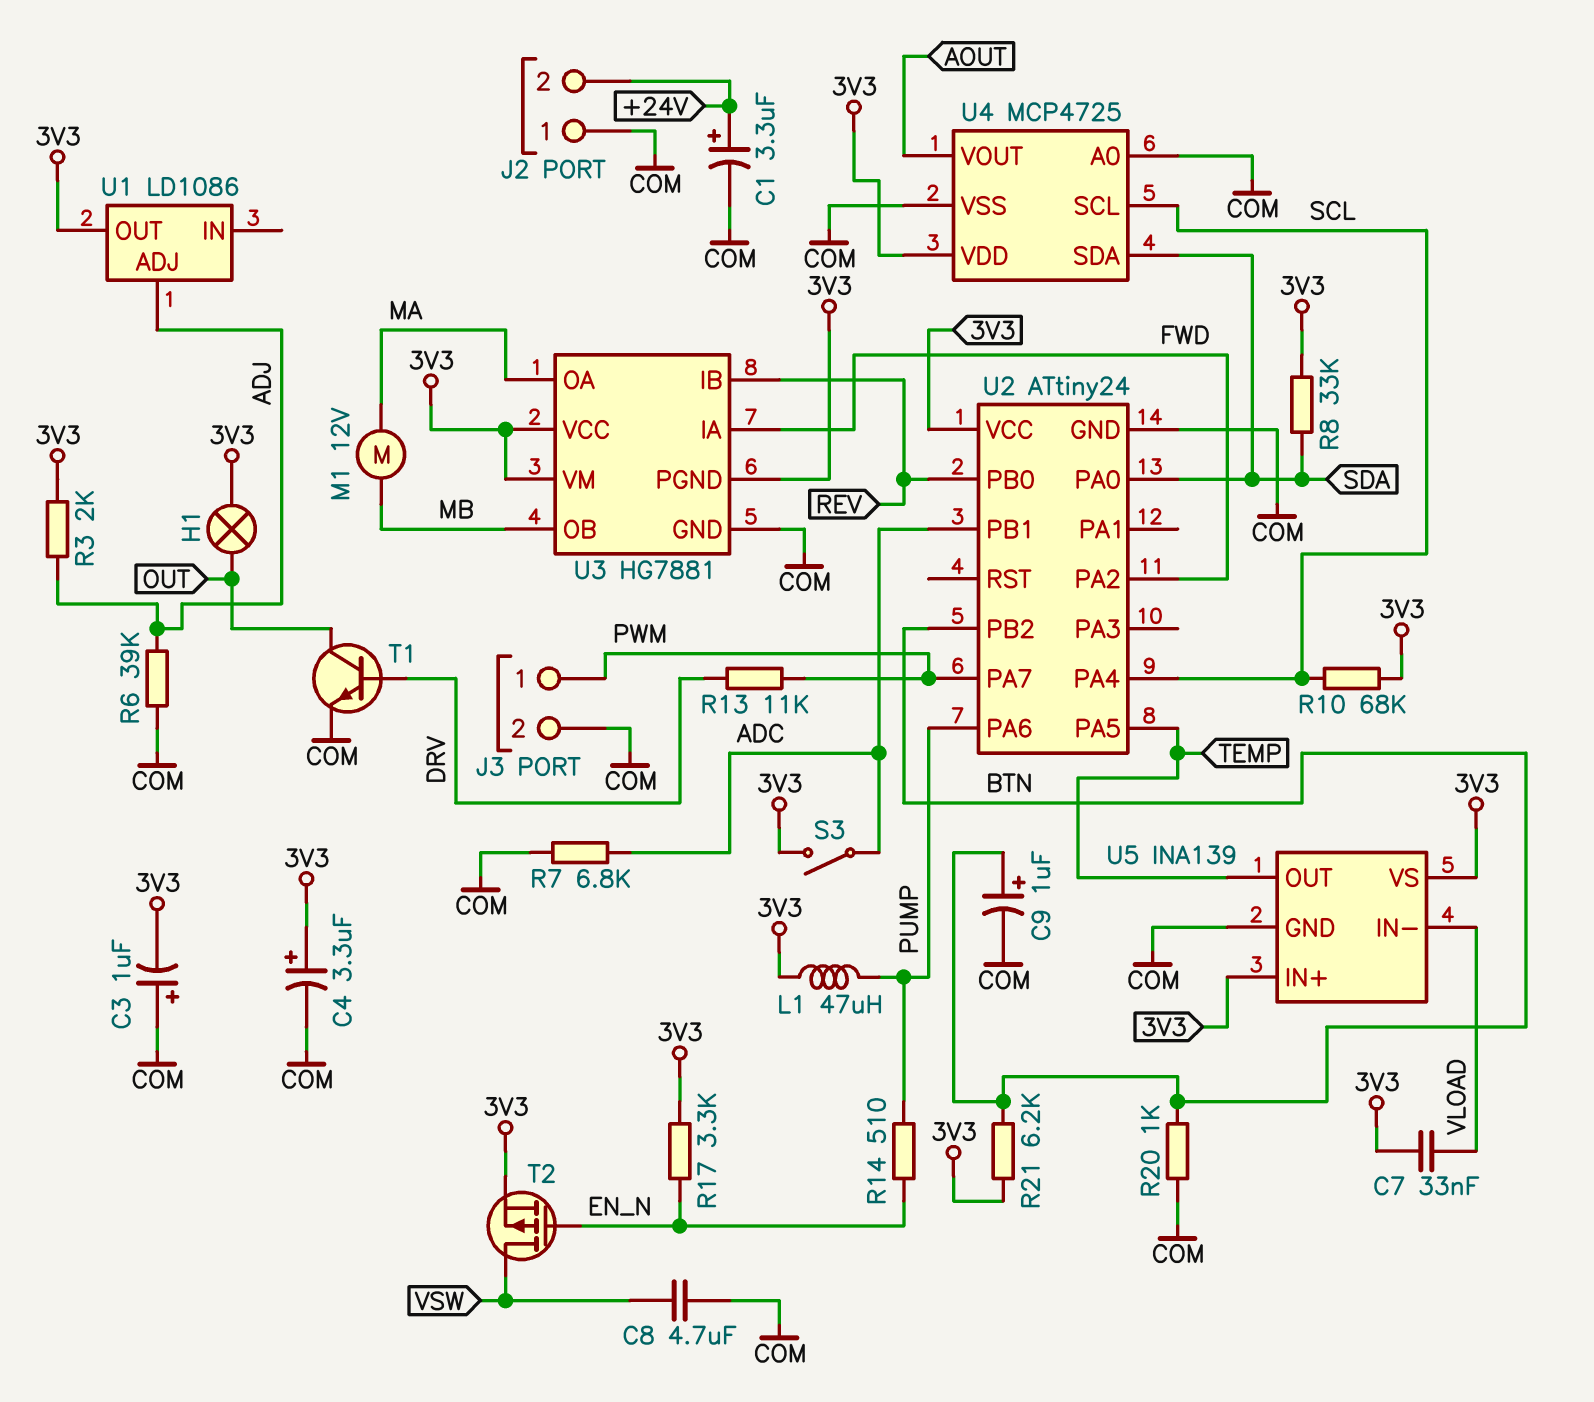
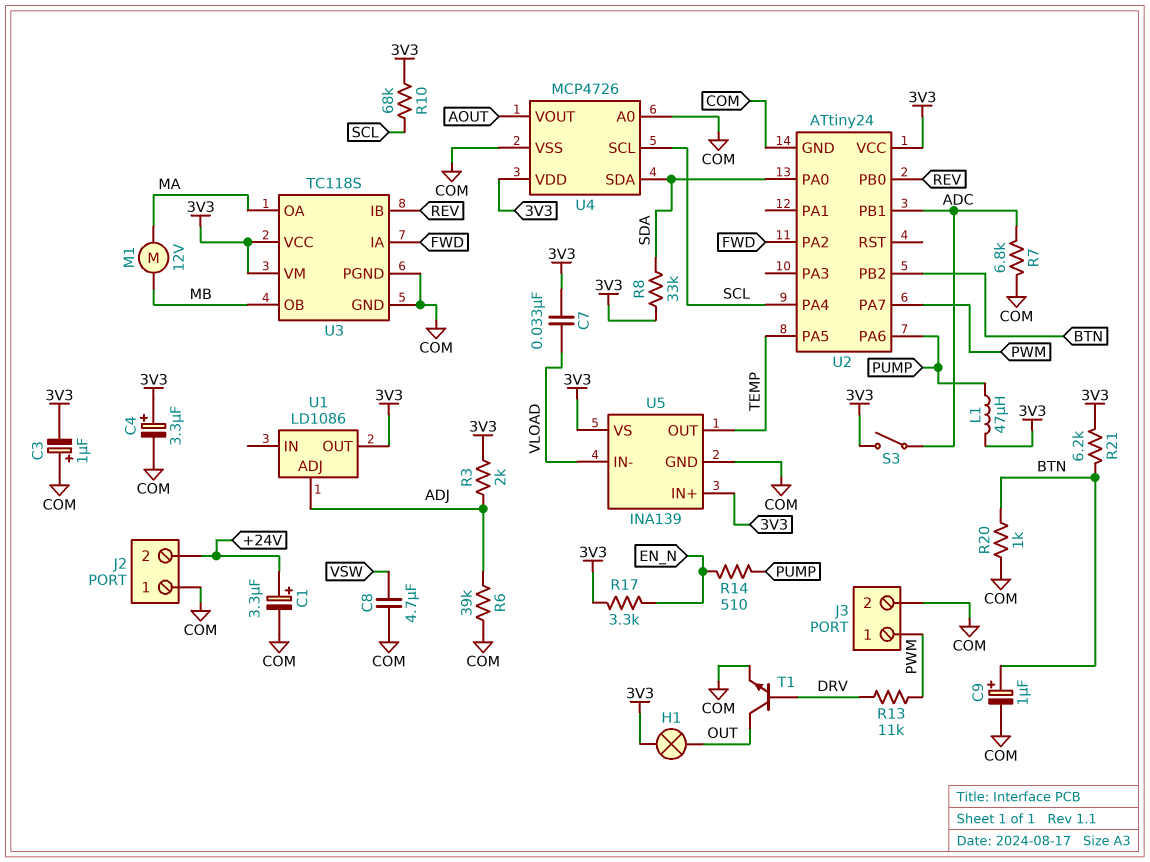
T2: PMOS (G EN_N, D VSW, S 3V3) -> none
U3: HG7881 -> TC118S
U3 pin PGND: 3V3 -> COM
U4: MCP4725 -> MCP4726

